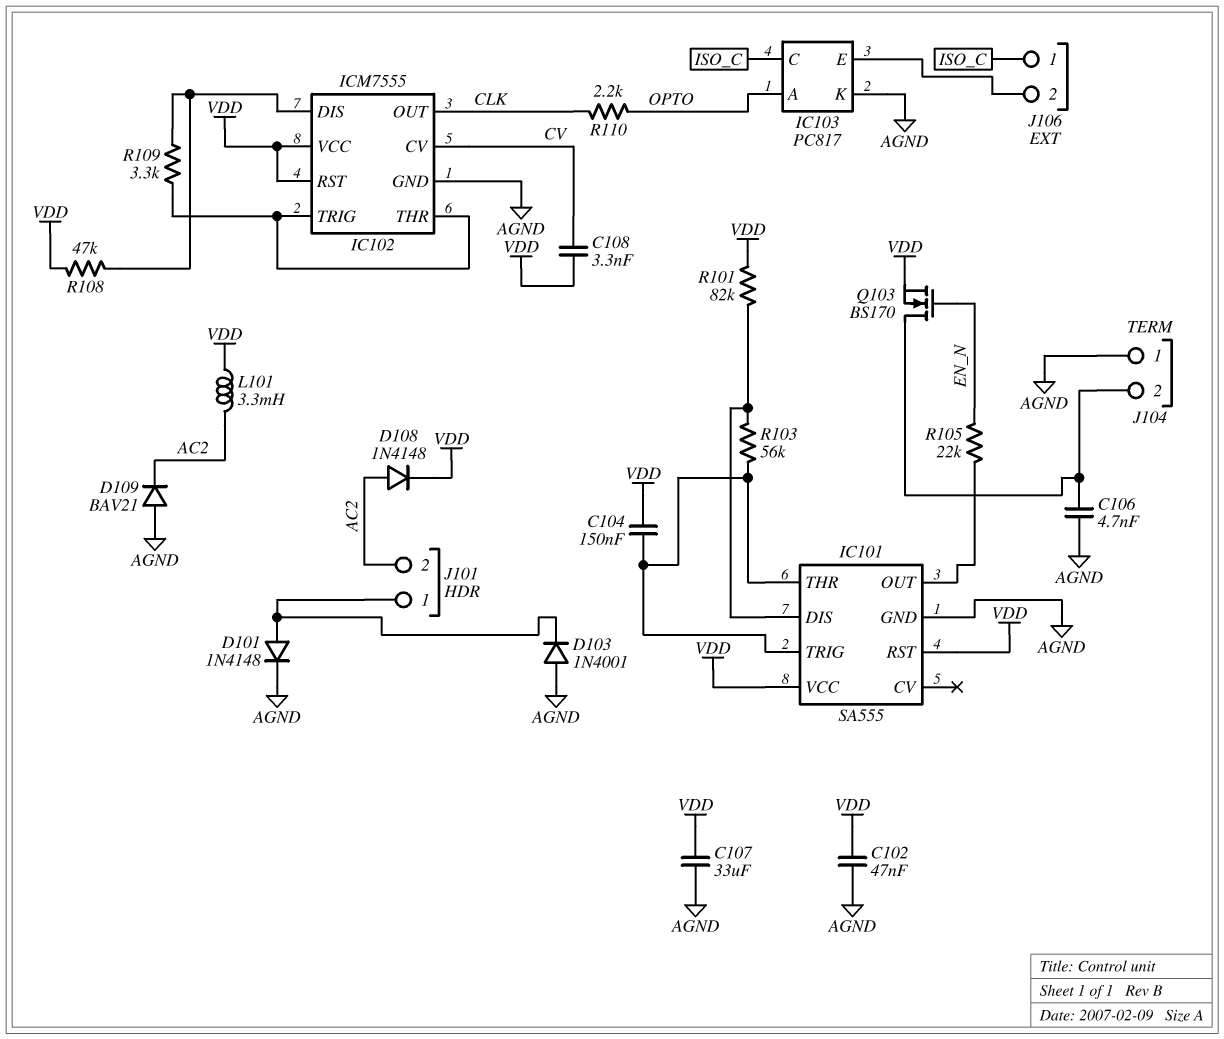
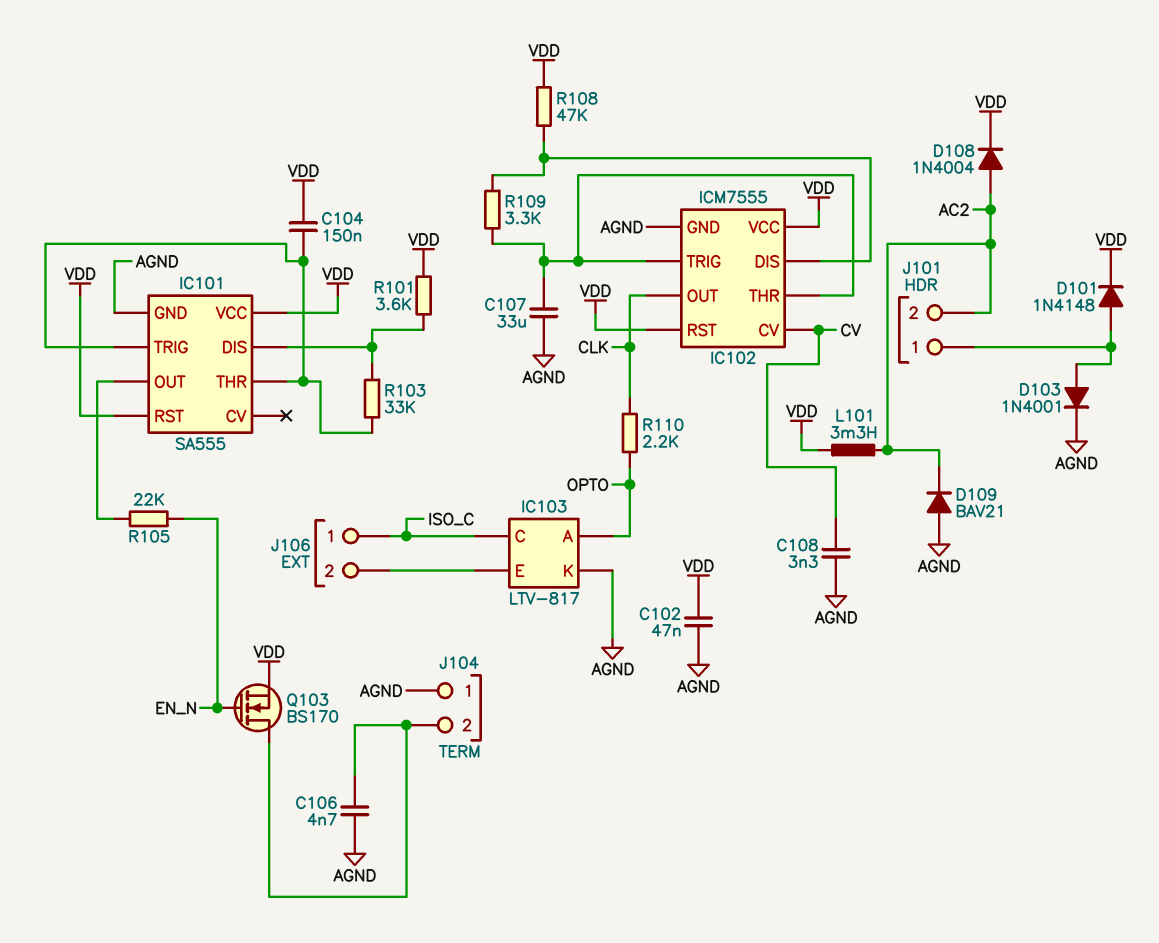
C107: 33uF (AGND, VDD) -> 33uF (AGND, IC102/THR)
C108: 3.3nF (CV, VDD) -> 3.3nF (AGND, CV)
D101: diode 1N4148 (A J101/1, K AGND) -> diode 1N4148 (A J101/1, K VDD)
D103: diode 1N4001 (A AGND, K J101/1) -> diode 1N4001 (A J101/1, K AGND)
D108: diode 1N4148 (A AC2, K VDD) -> diode 1N4004 (A AC2, K VDD)
IC103: PC817 -> LTV-817
R101: 82k (IC101/DIS, VDD) -> 3.6k (IC101/DIS, VDD)
R103: 56k (IC101/DIS, IC101/THR) -> 33k (IC101/DIS, IC101/THR)

